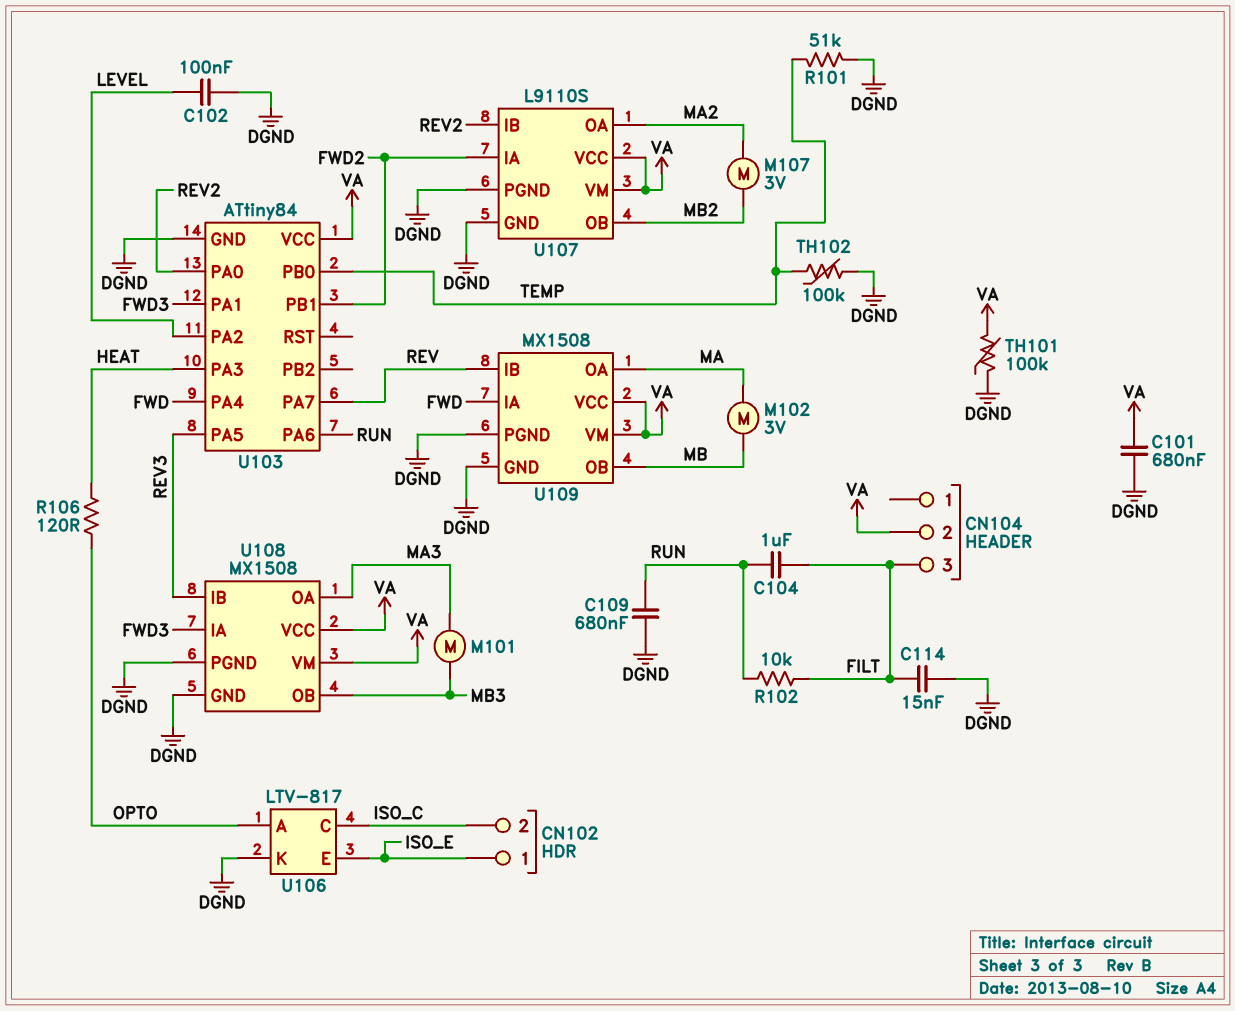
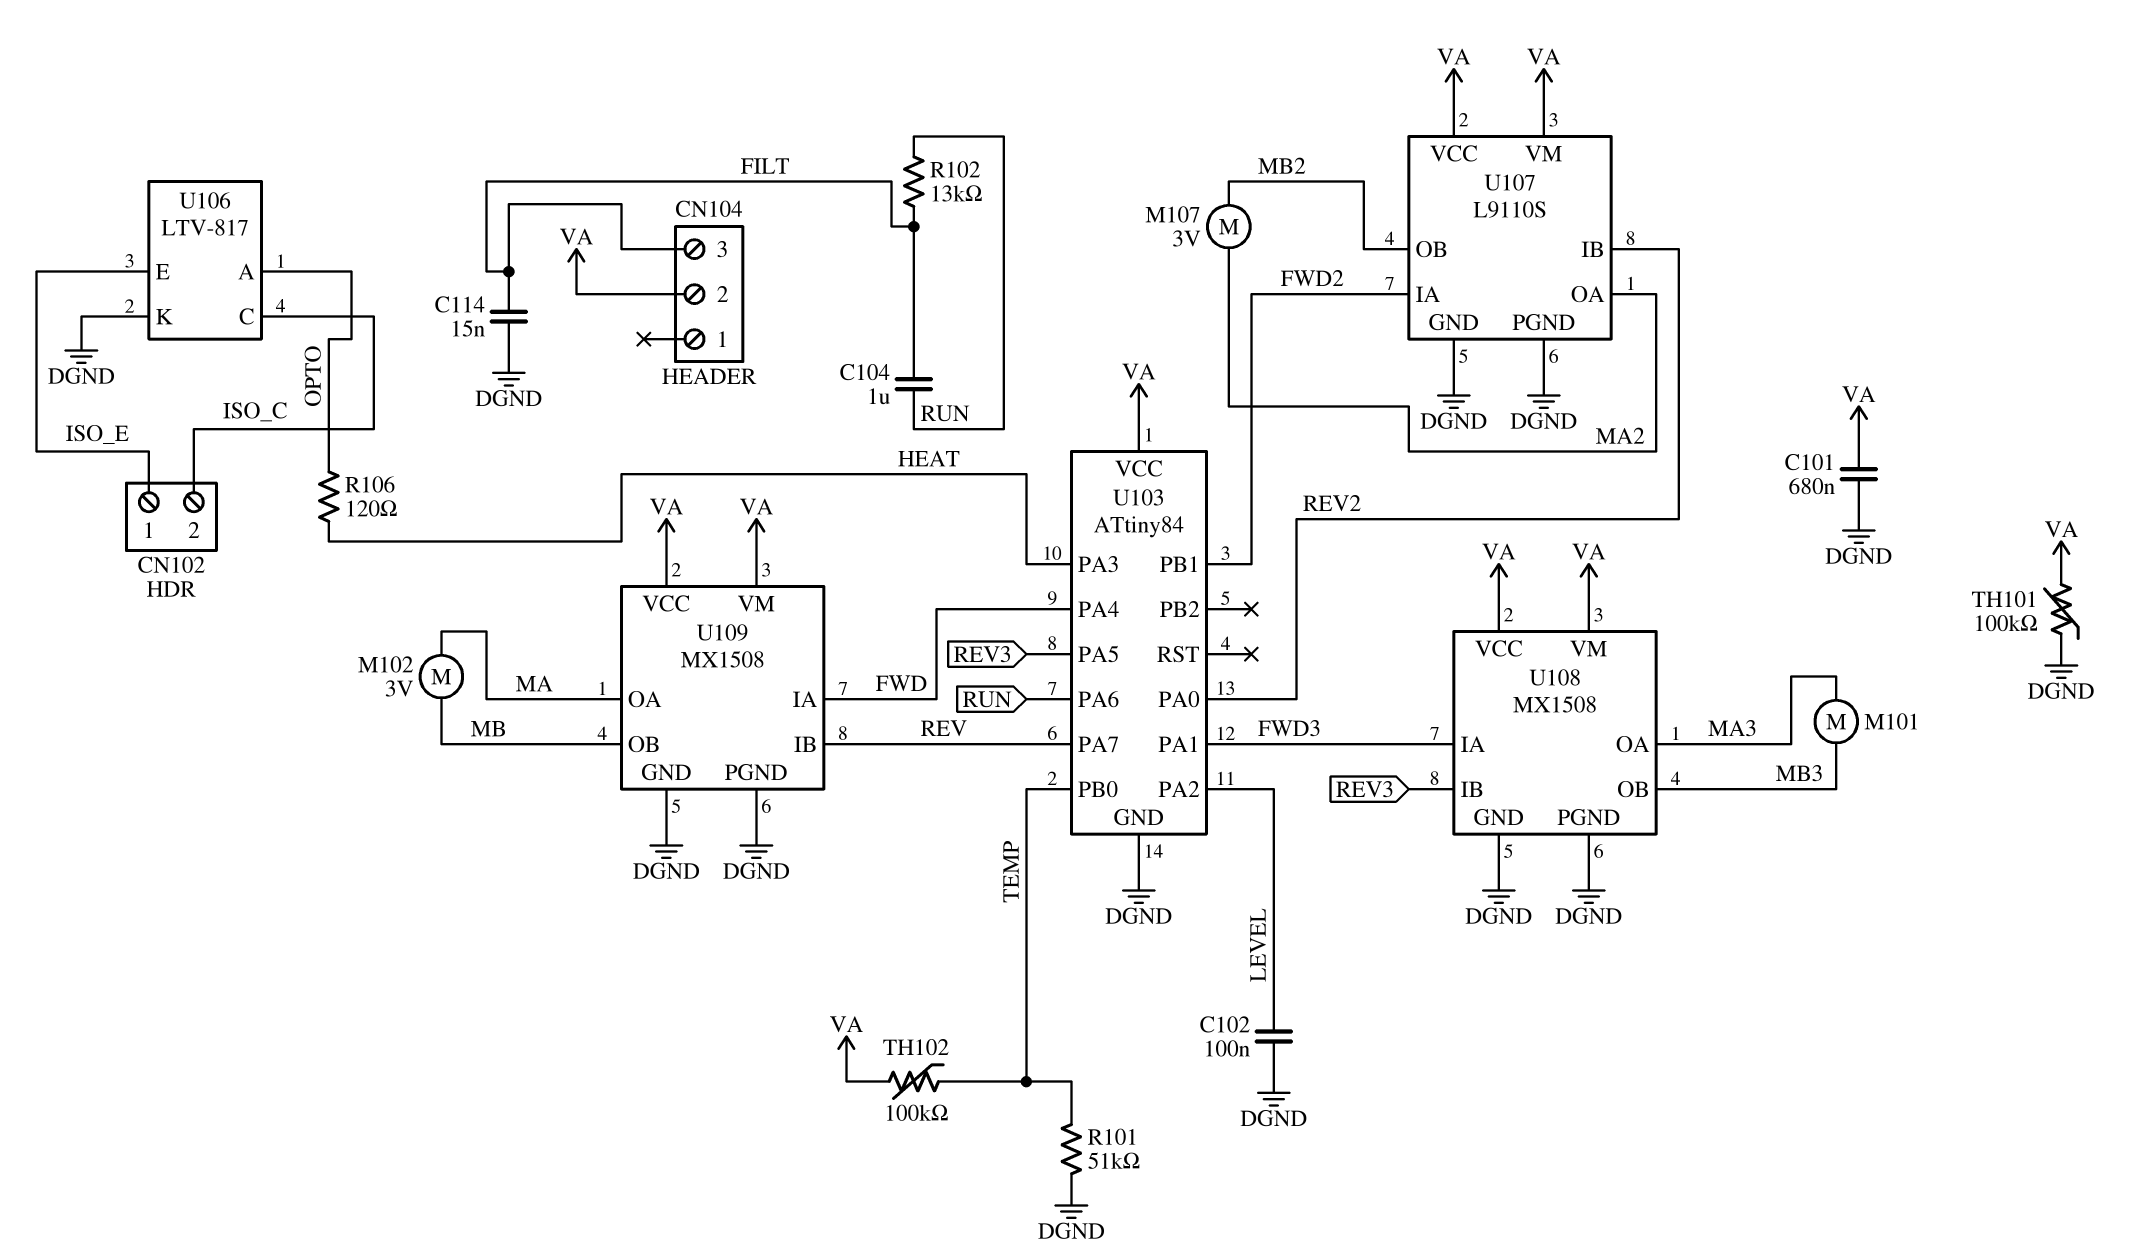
C109: 680nF (DGND, RUN) -> none
R102: 10k (FILT, RUN) -> 13k (FILT, RUN)
TH102: 100k (DGND, TEMP) -> 100k (TEMP, VA)

